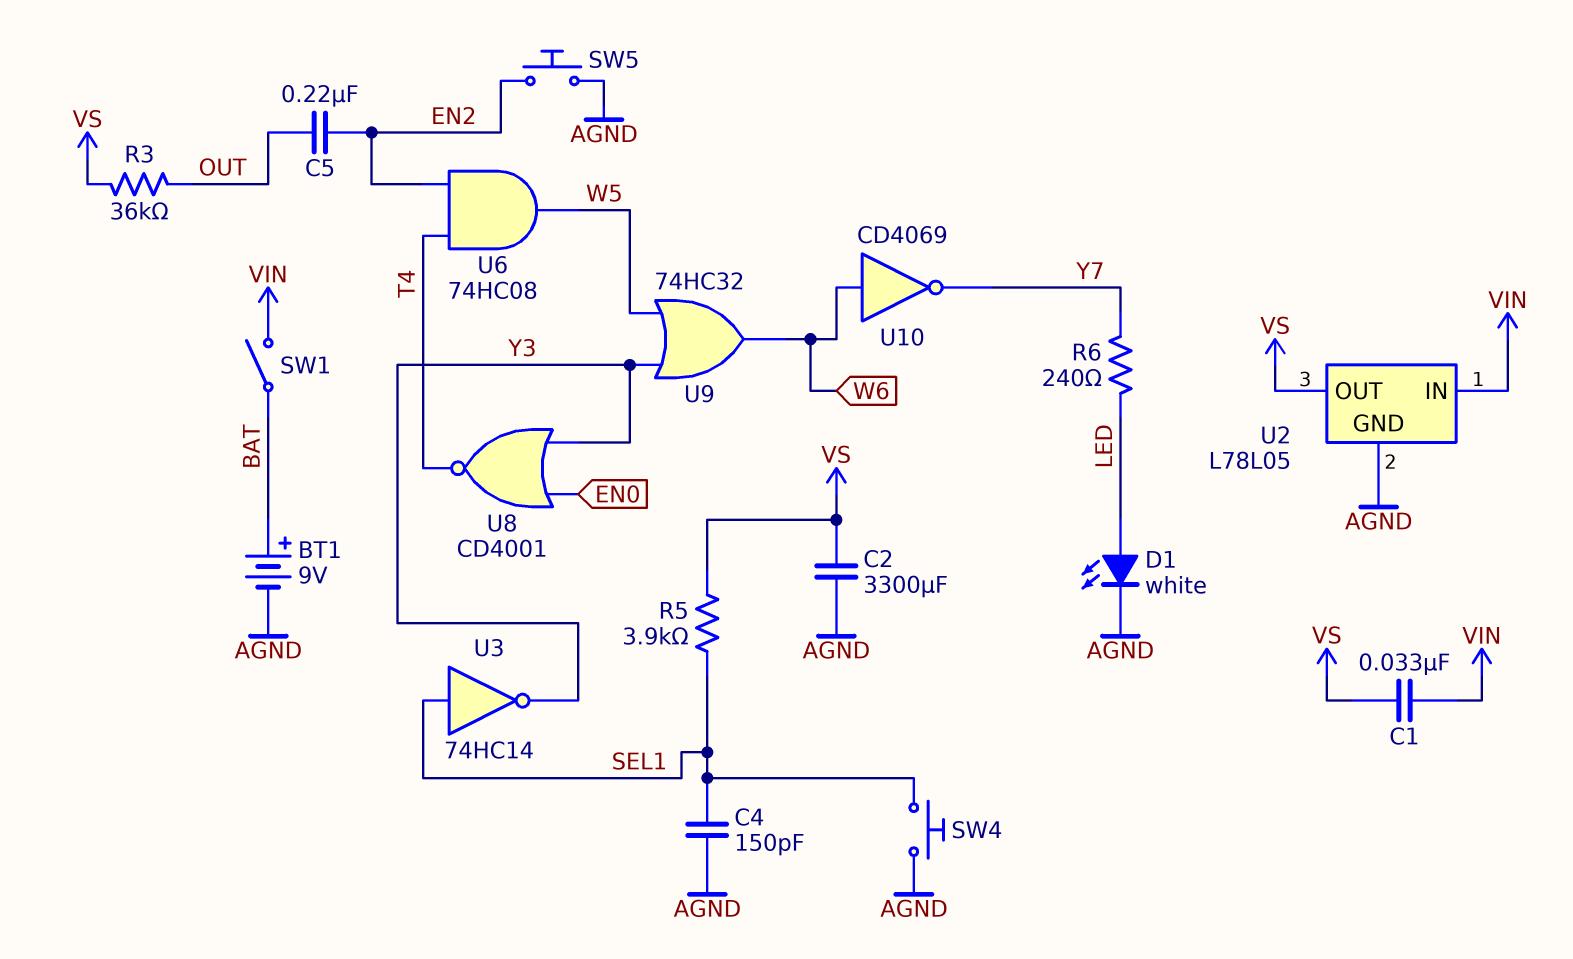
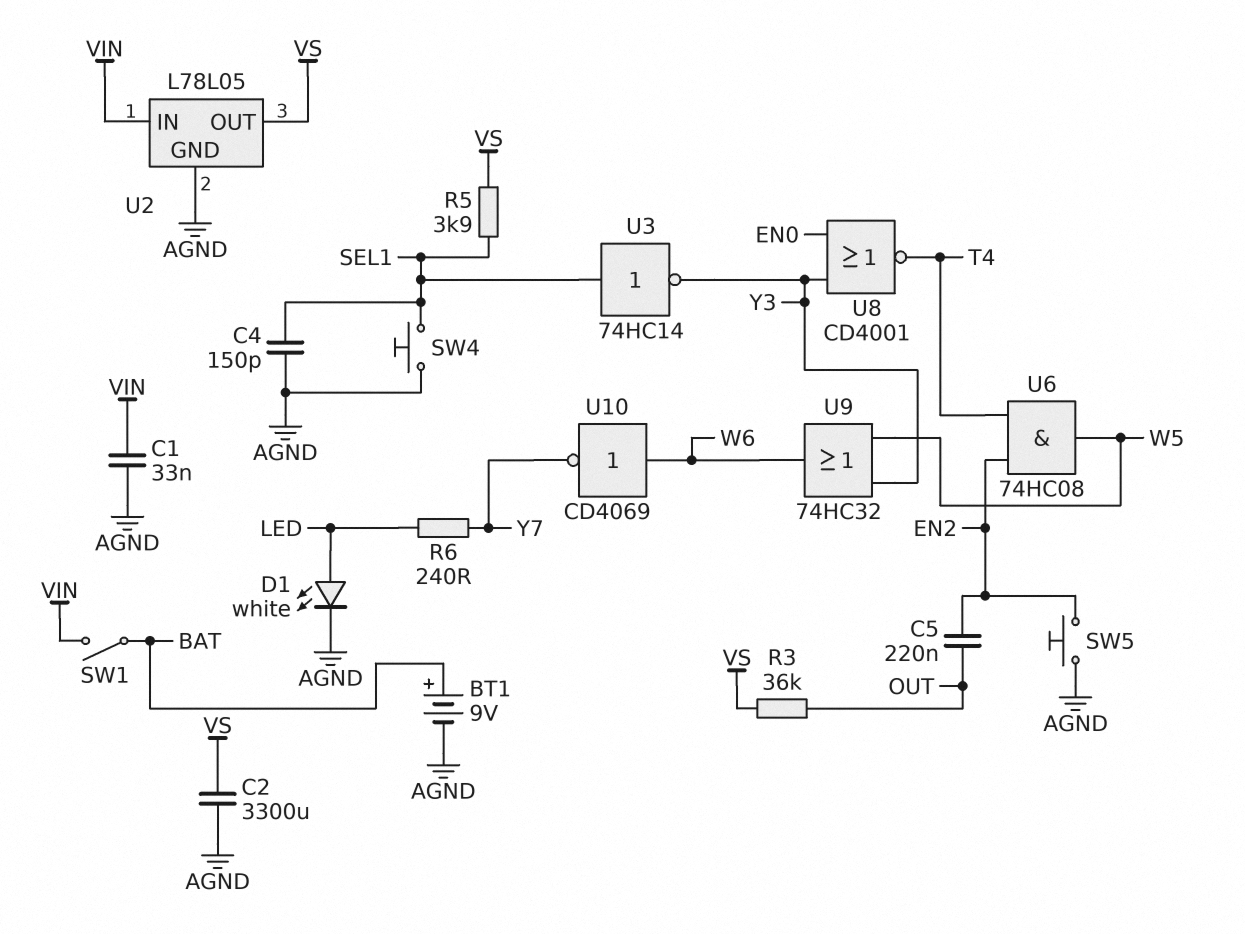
C1: 33nF (VIN, VS) -> 33nF (AGND, VIN)

